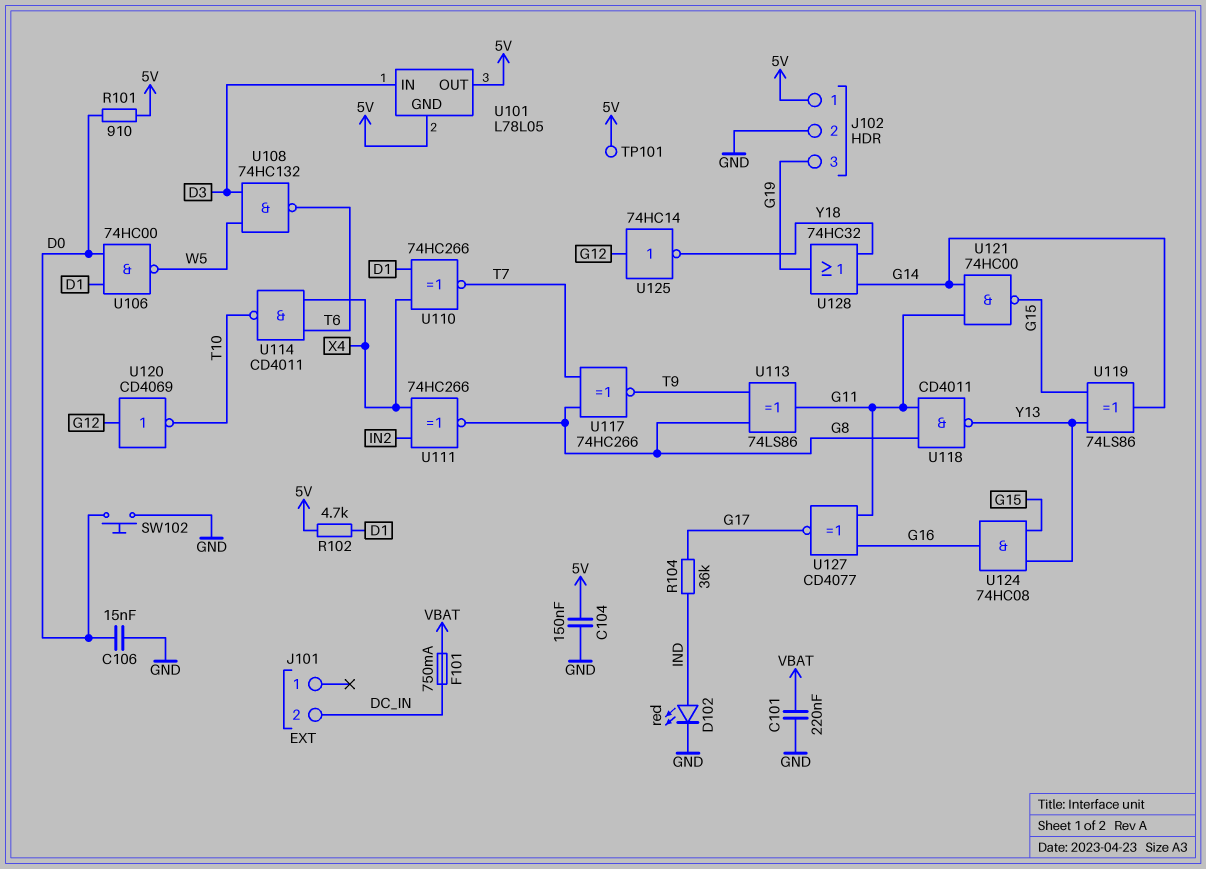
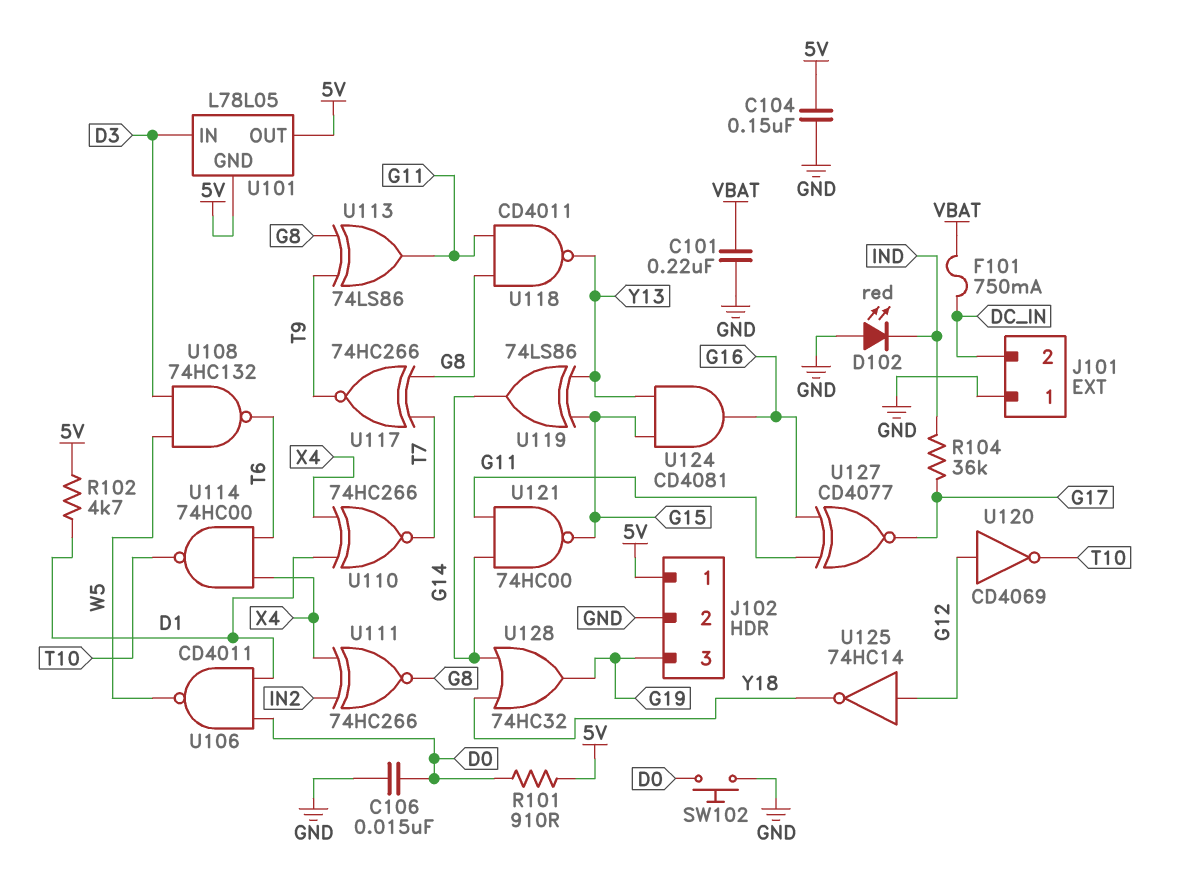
D102: LED red (A IND, K GND) -> LED red (A GND, K IND)
J101 pin 1: none -> GND
TP101: test point (5V) -> none
U106: NAND 74HC00 (in D0, in D1, out W5) -> NAND CD4011 (in D0, in D1, out W5)
U114: NAND CD4011 (in T6, in X4, out T10) -> NAND 74HC00 (in T6, in X4, out T10)
U124: AND 74HC08 (in G15, in Y13, out G16) -> AND CD4081 (in G15, in Y13, out G16)

